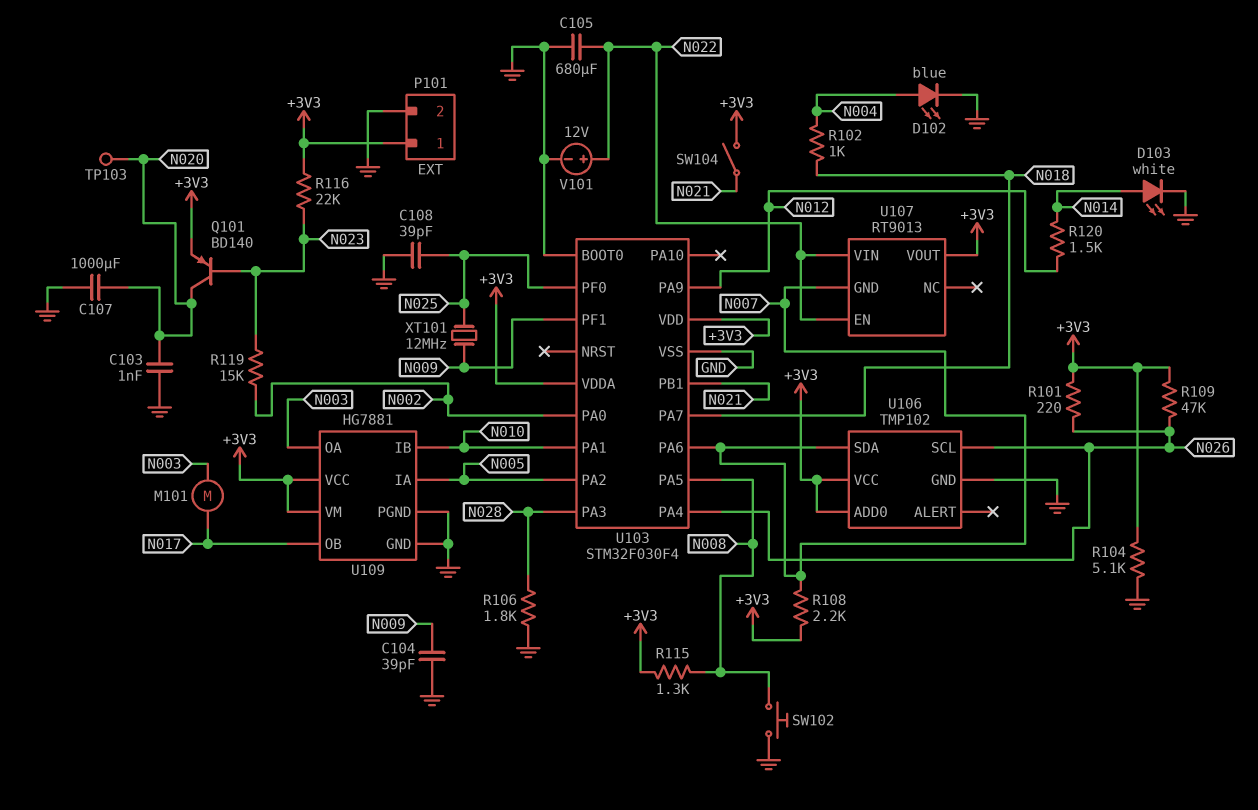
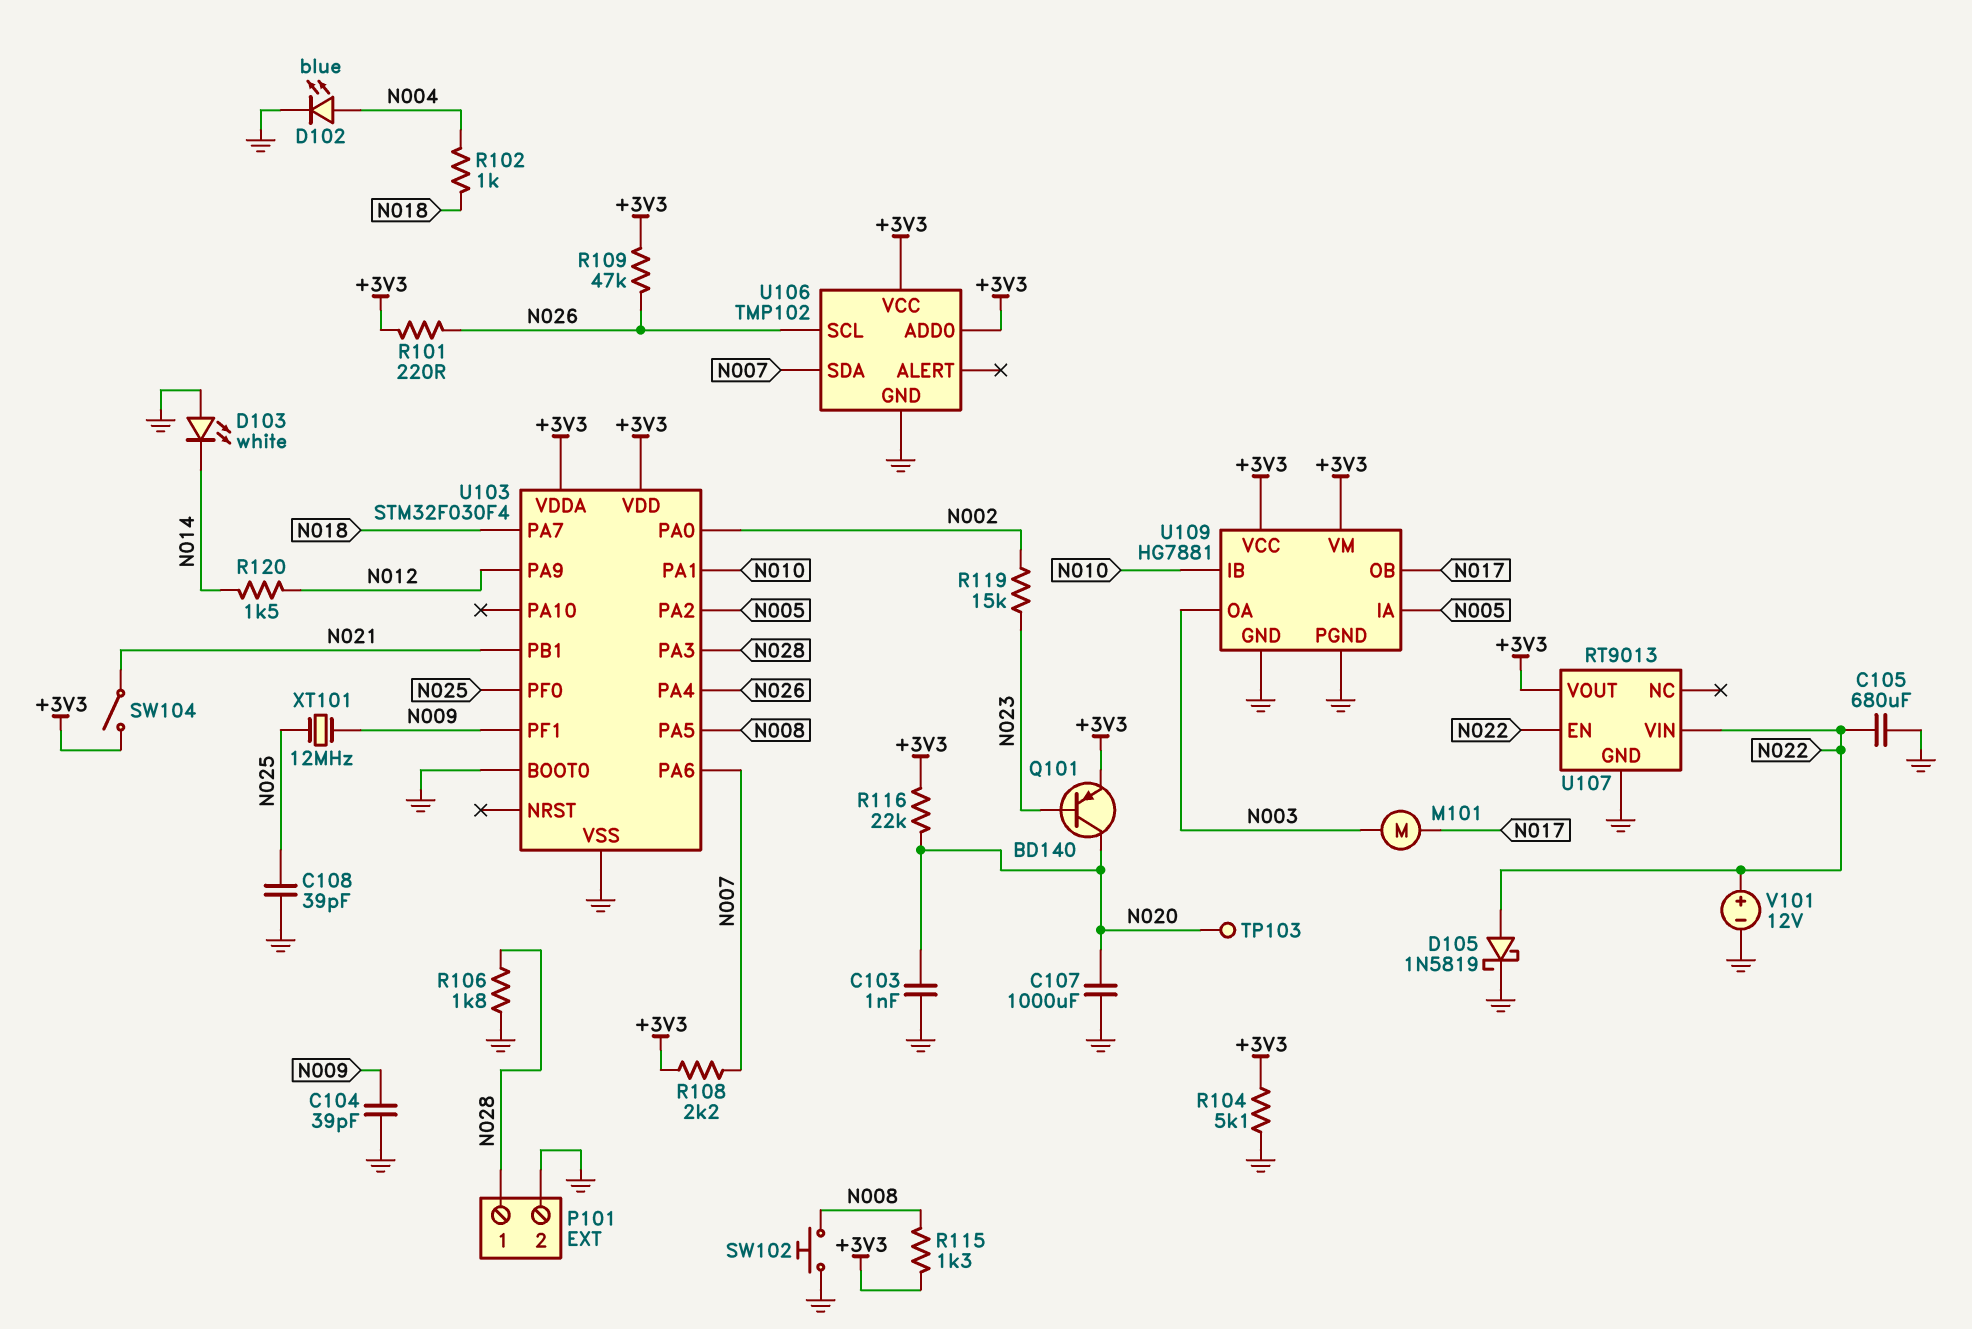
D103: LED white (A N014, K GND) -> LED white (A GND, K N014)
D105: none -> schottky 1N5819 (A N022, K GND)
P101 pin 1: +3V3 -> N028
R116: 22k (+3V3, N023) -> 22k (+3V3, N020)
U107 pin GND: N007 -> GND

